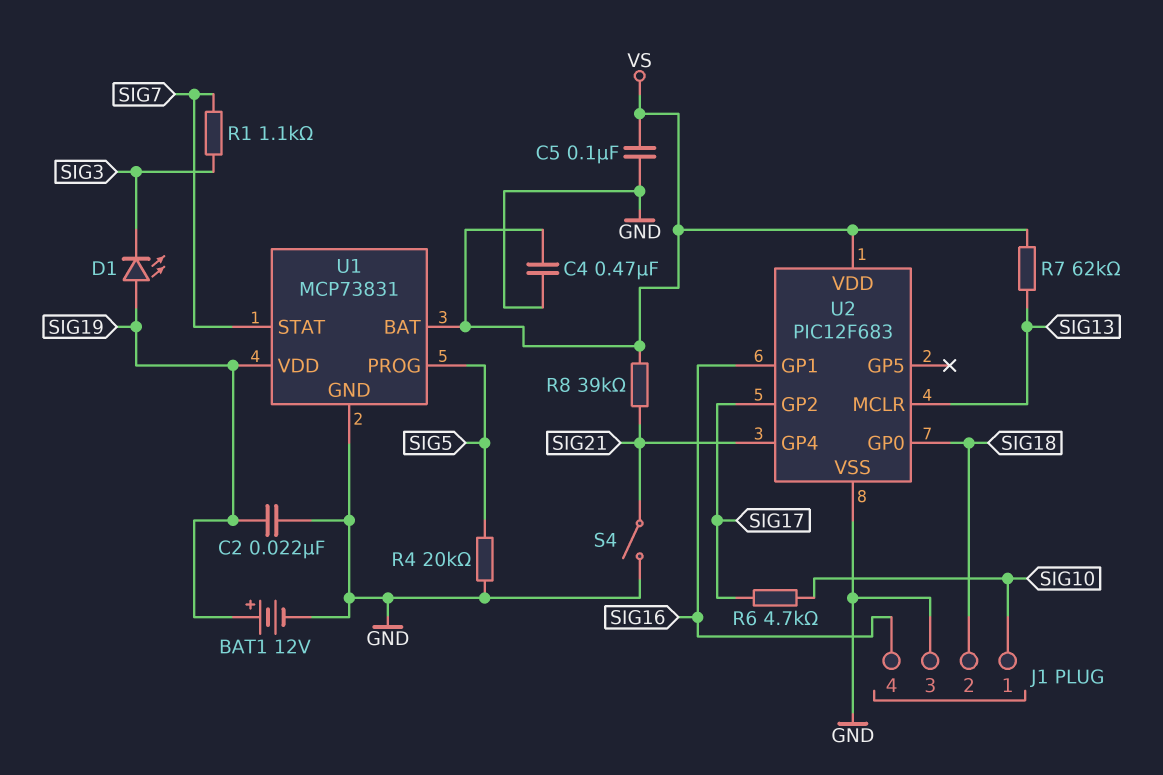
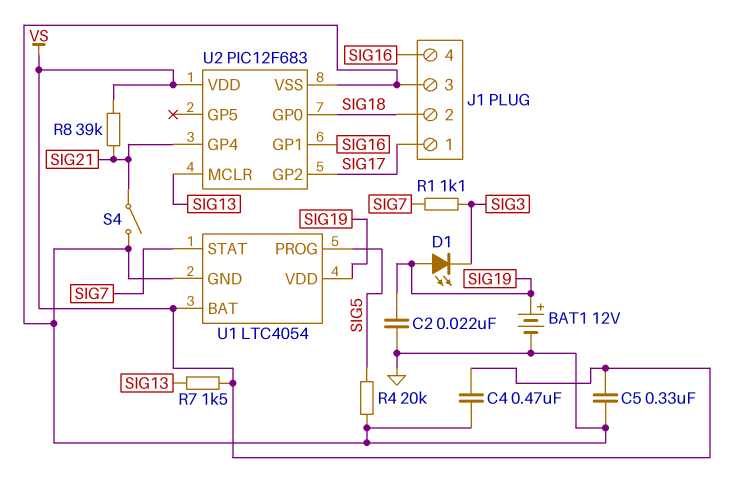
C5: 100nF (GND, VS) -> 330nF (GND, VS)
J1 pin 1: SIG10 -> SIG17
R6: 4.7k (SIG10, SIG17) -> none
R7: 62k (SIG13, VS) -> 1.5k (SIG13, VS)
U1: MCP73831 -> LTC4054

